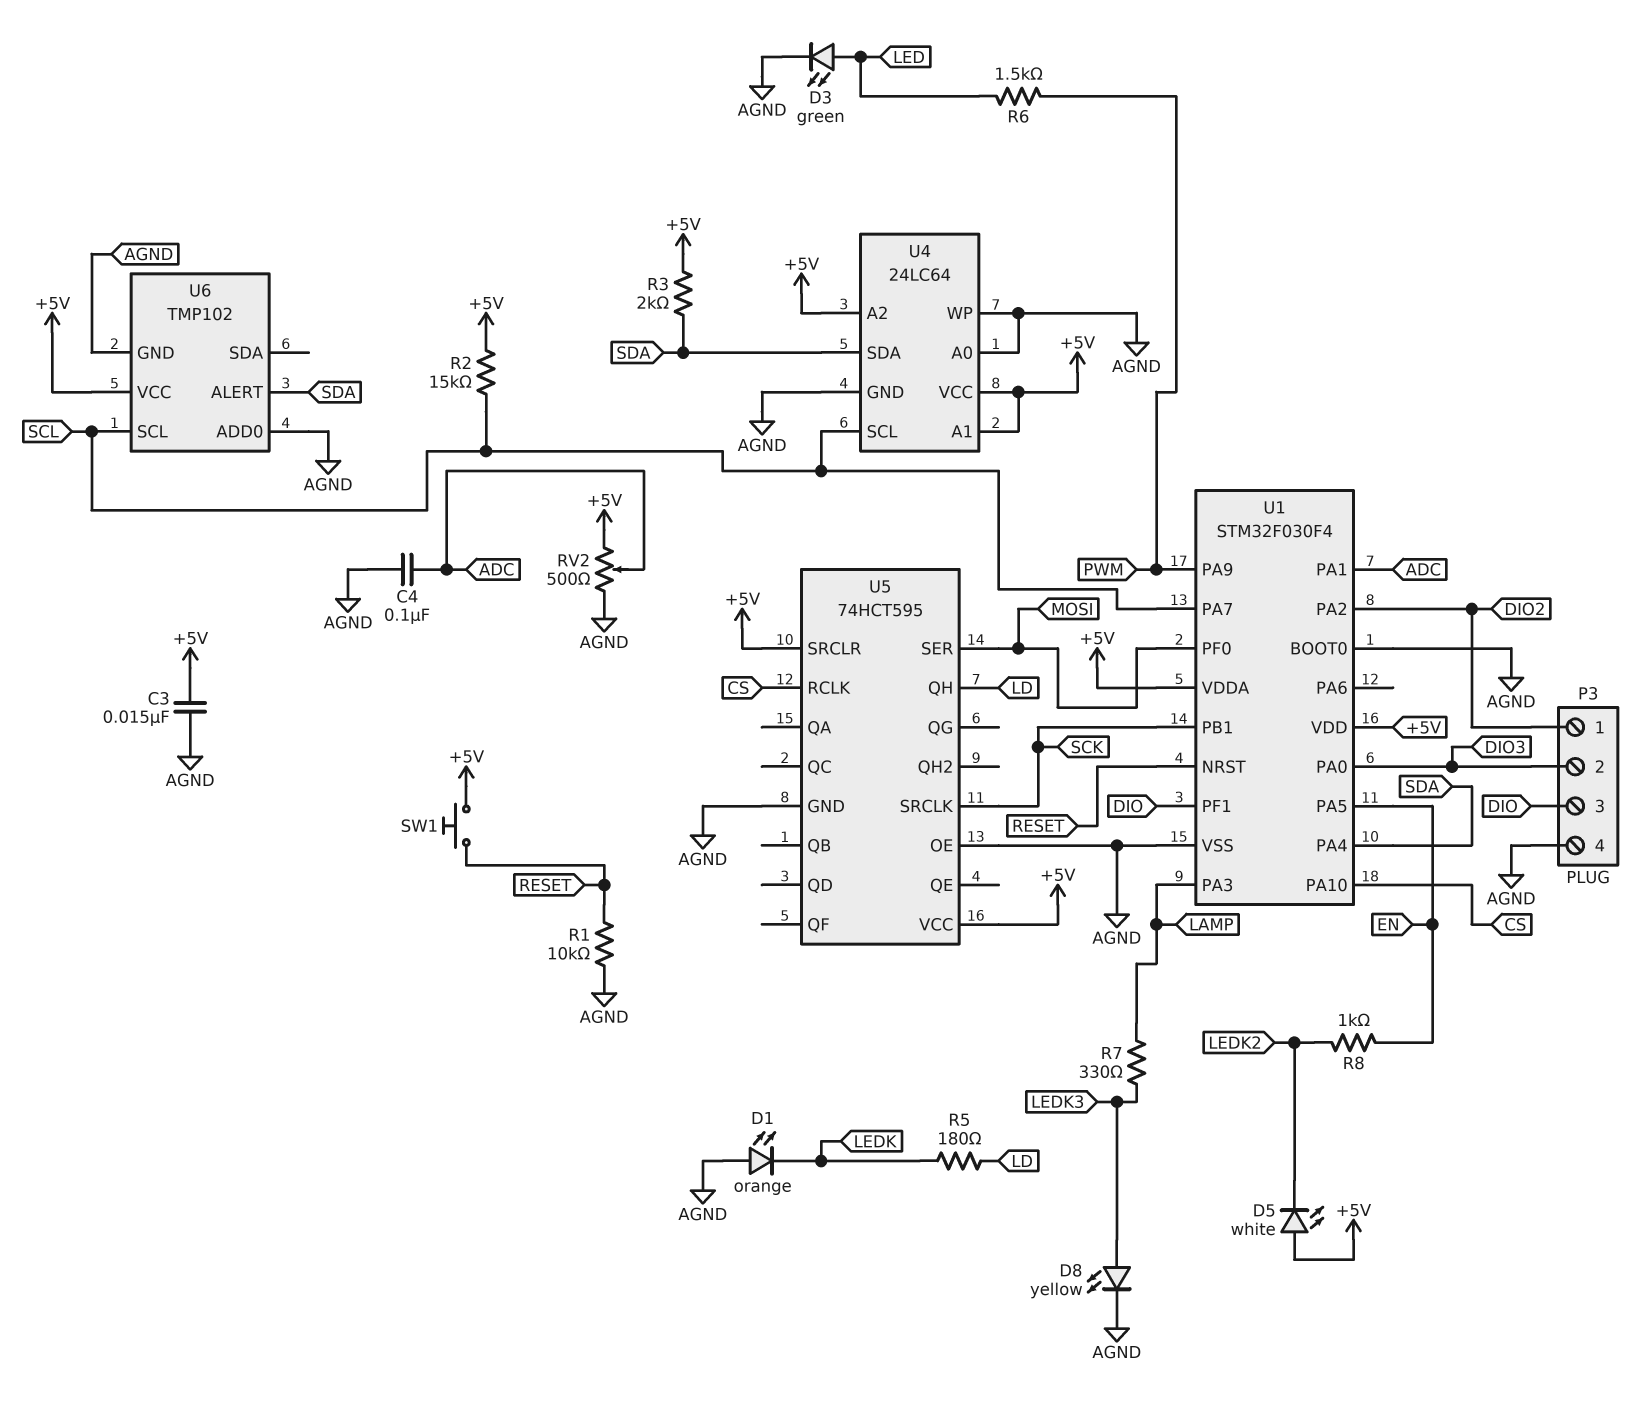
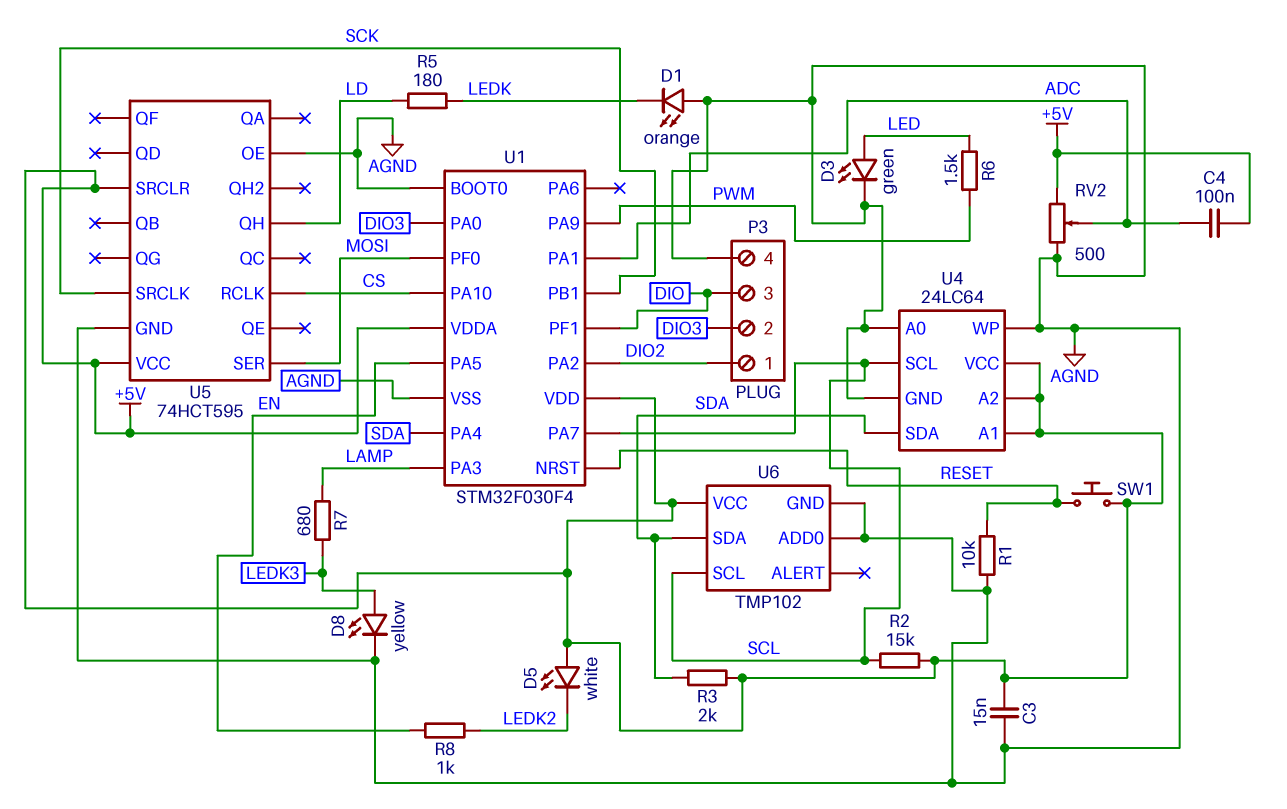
C4: 100nF (ADC, AGND) -> 100nF (+5V, ADC)
R7: 330 (LAMP, LEDK3) -> 680 (LAMP, LEDK3)
U6 pin ALERT: SDA -> none
U6 pin SDA: none -> SDA

